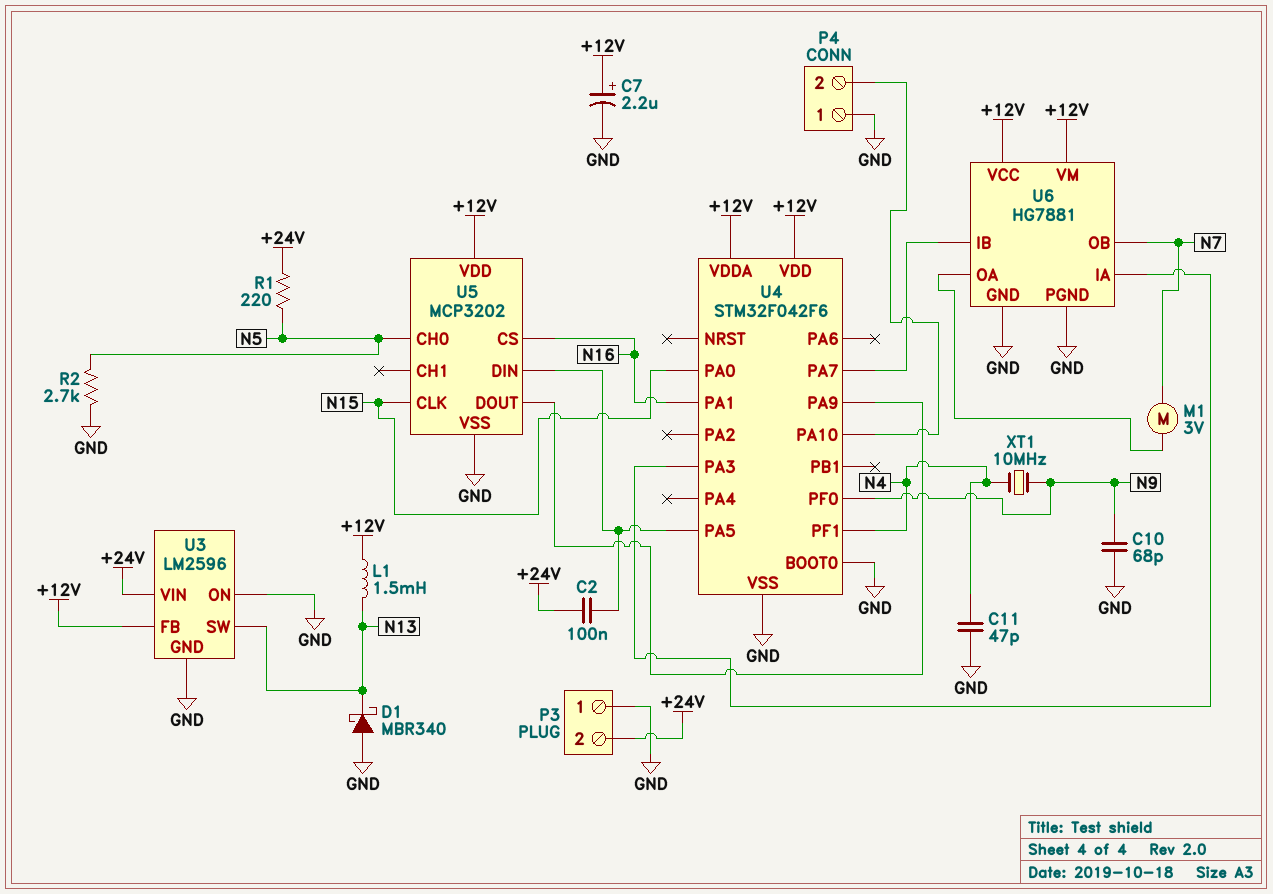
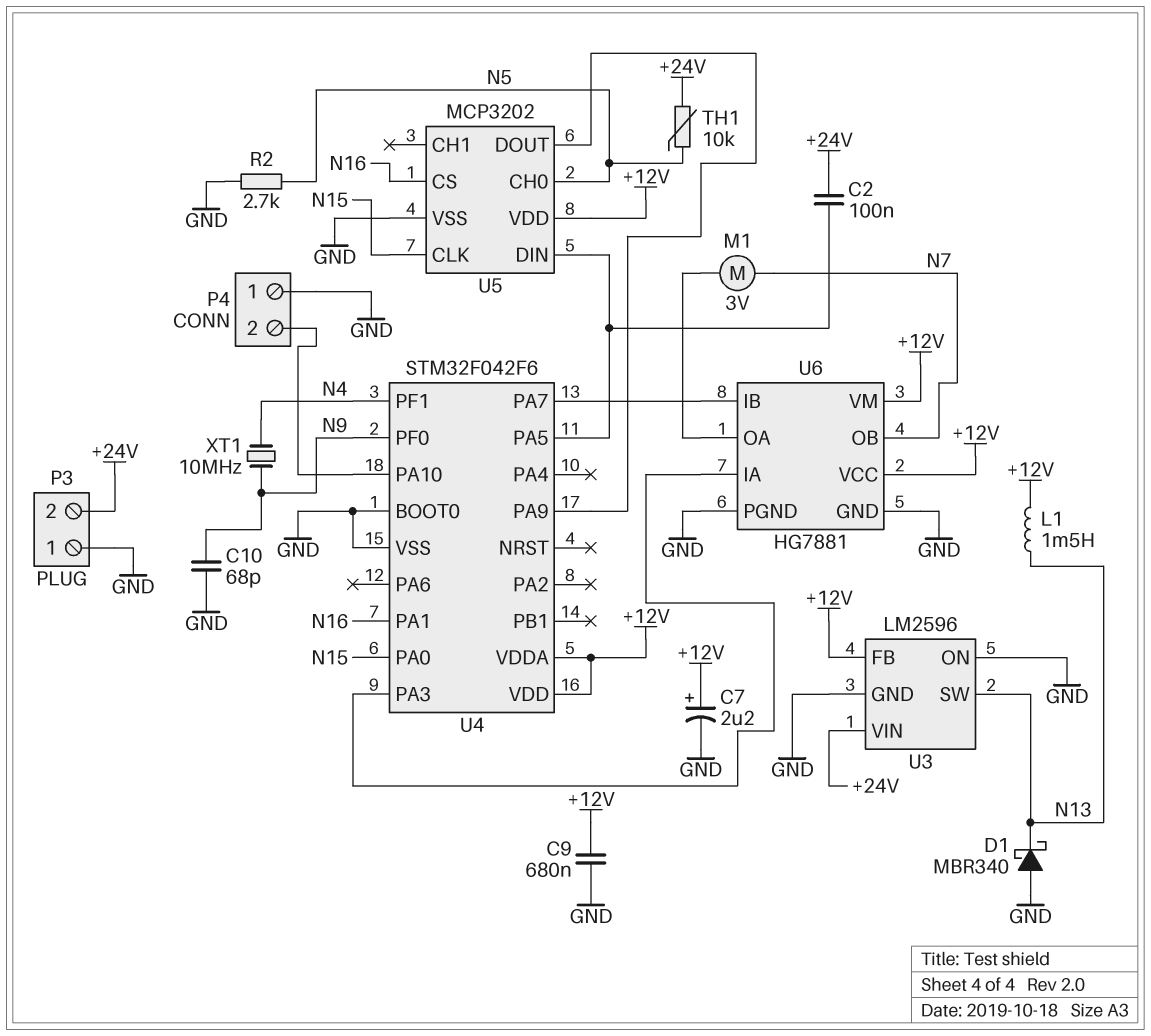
C9: none -> 680nF (+12V, GND)
C11: 47pF (GND, N4) -> none
R1: 220 (+24V, N5) -> none
TH1: none -> 10k (+24V, N5)

